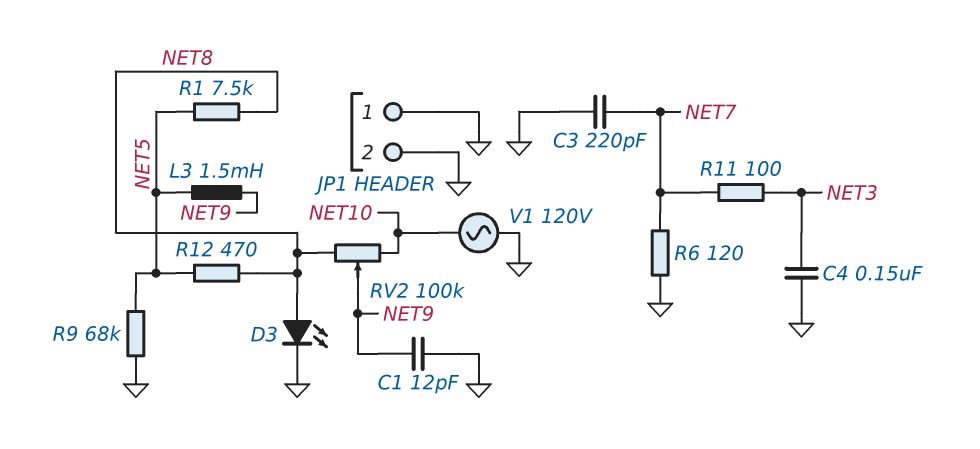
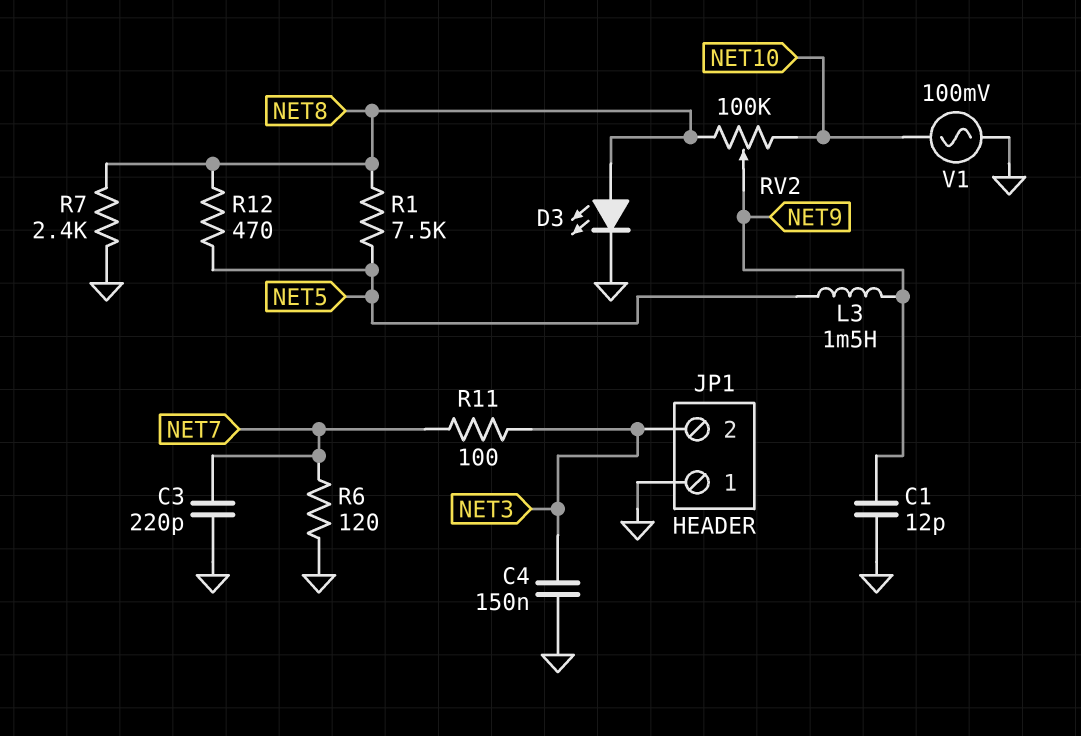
JP1 pin 2: GND -> NET3
R7: none -> 2.4k (GND, NET8)
R9: 68k (GND, NET5) -> none
V1: AC 120V (GND, NET10) -> AC 100mV (GND, NET10)

